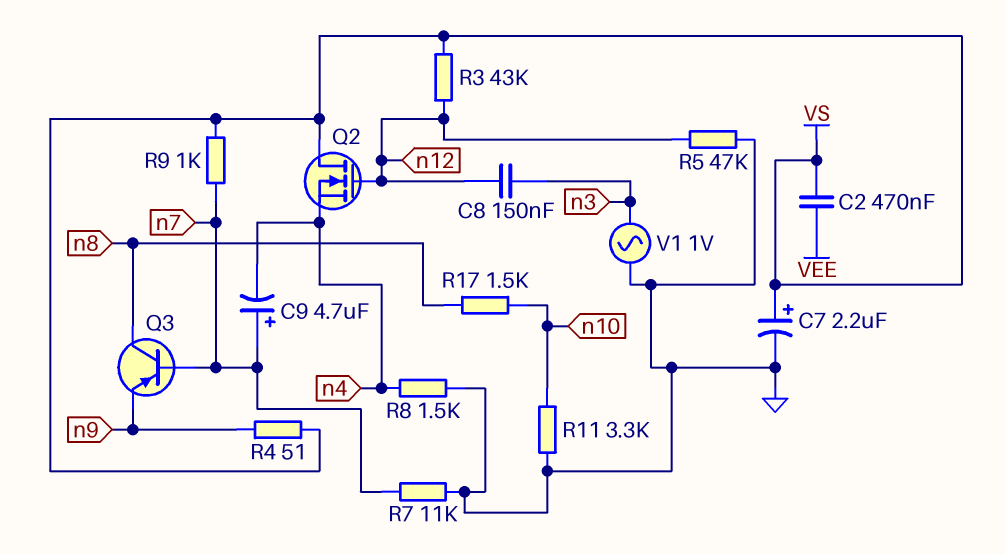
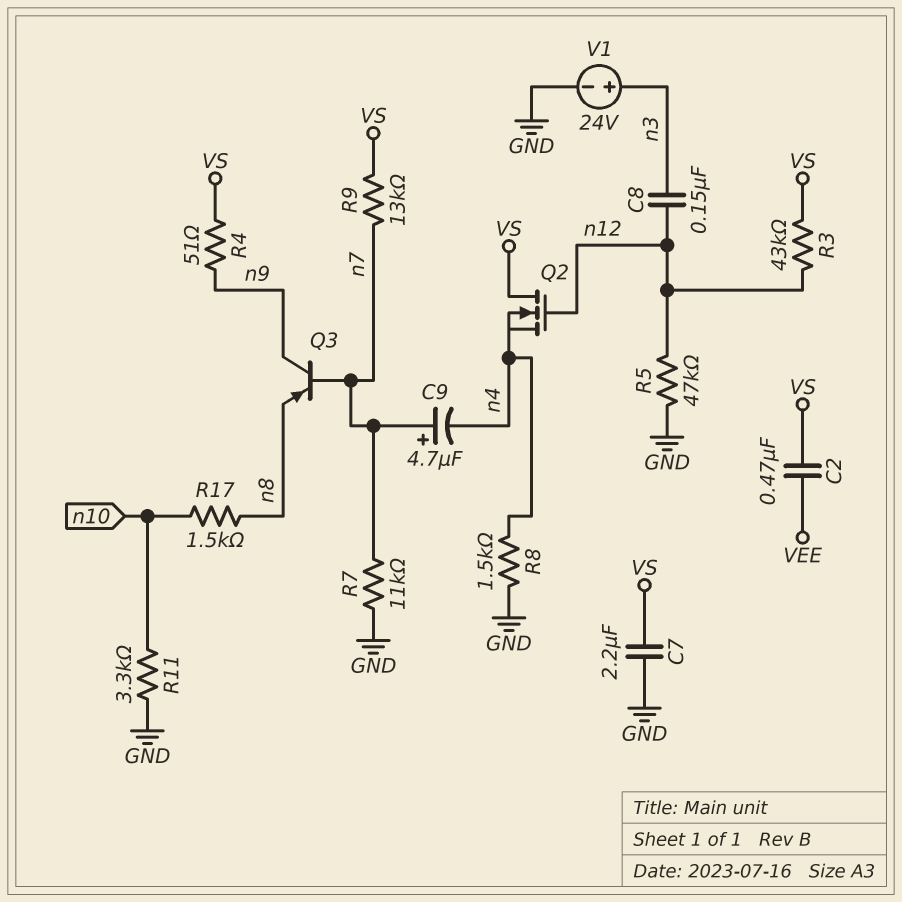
C7: 2.2uF (plus VS, minus GND) -> 2.2uF (GND, VS)
Q3: PNP (B n7, C n8, E n9) -> PNP (B n7, C n9, E n8)
R9: 1k (VS, n7) -> 13k (VS, n7)
V1: AC 1V (GND, n3) -> 24V (plus n3, minus GND)

